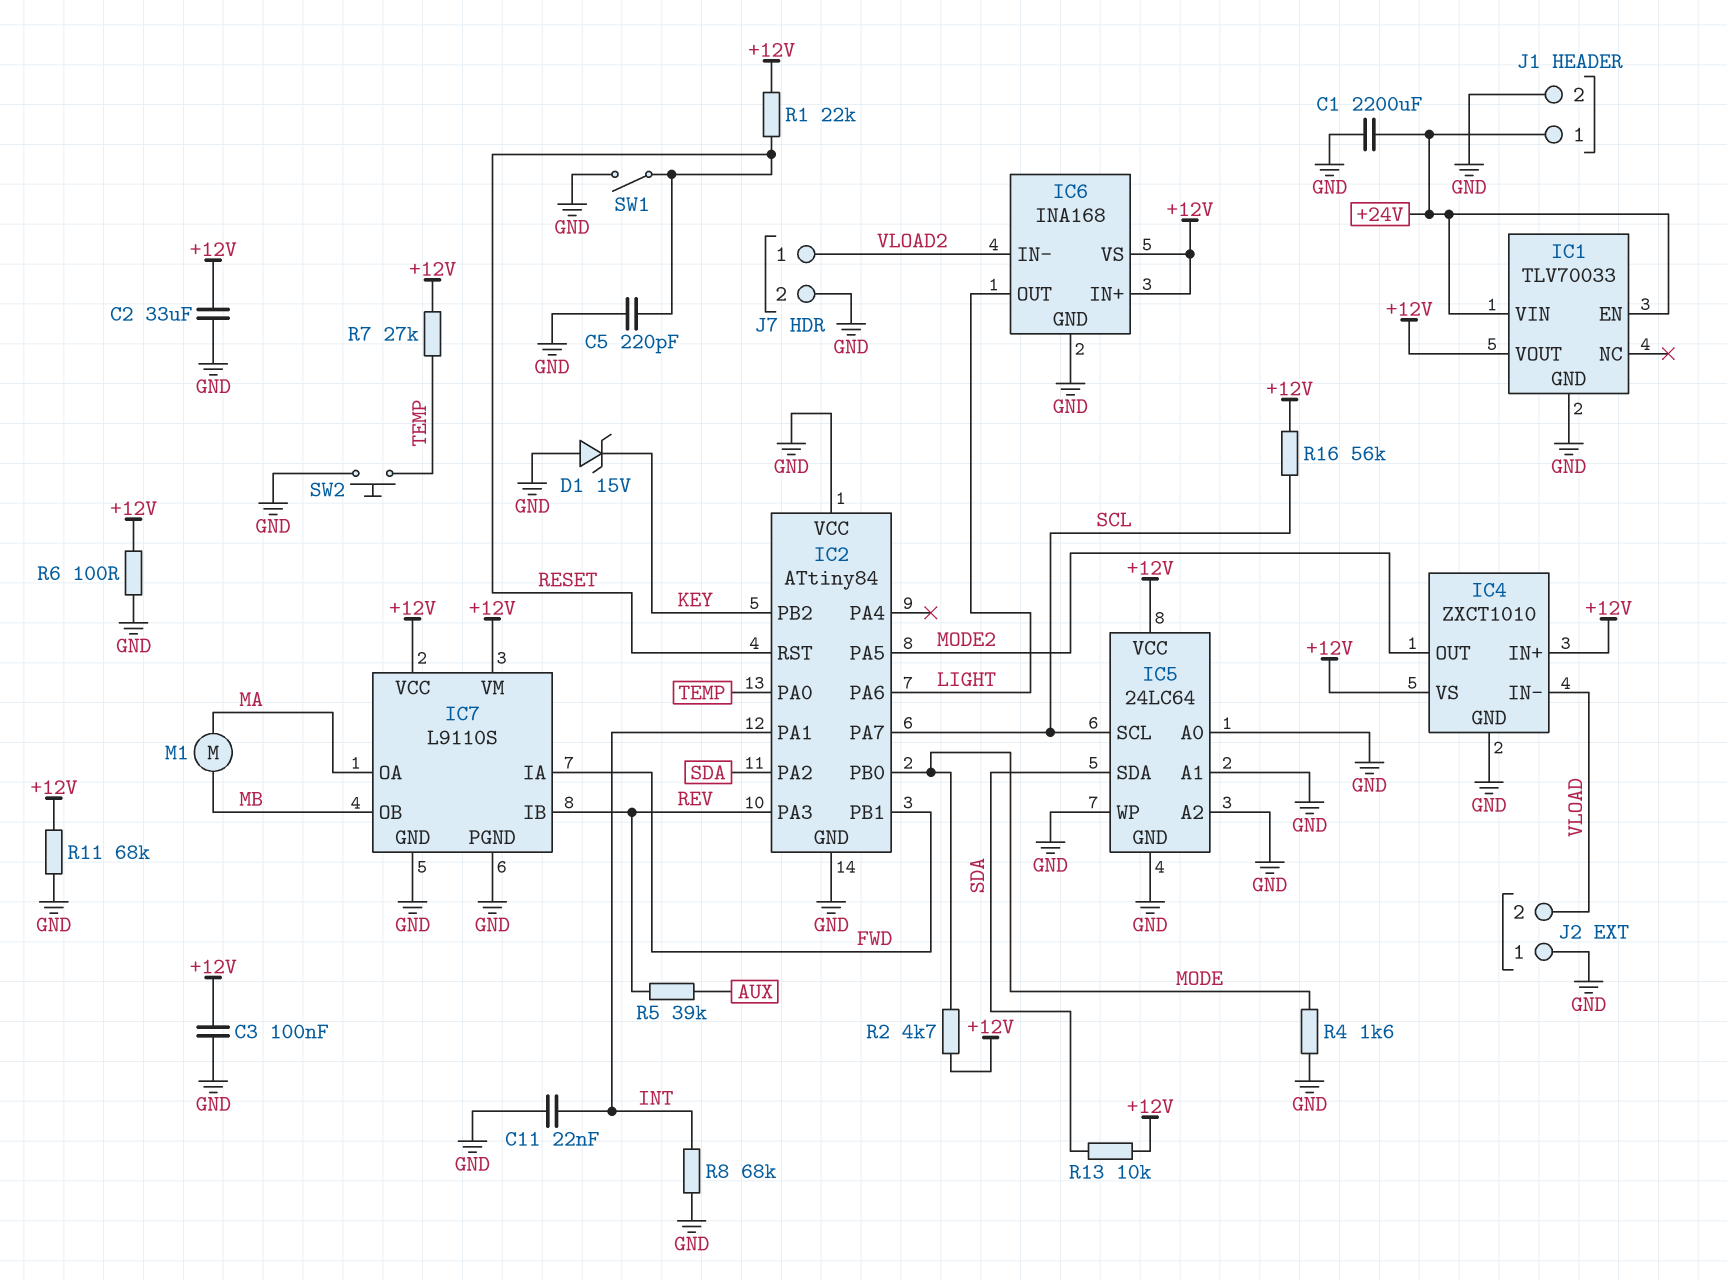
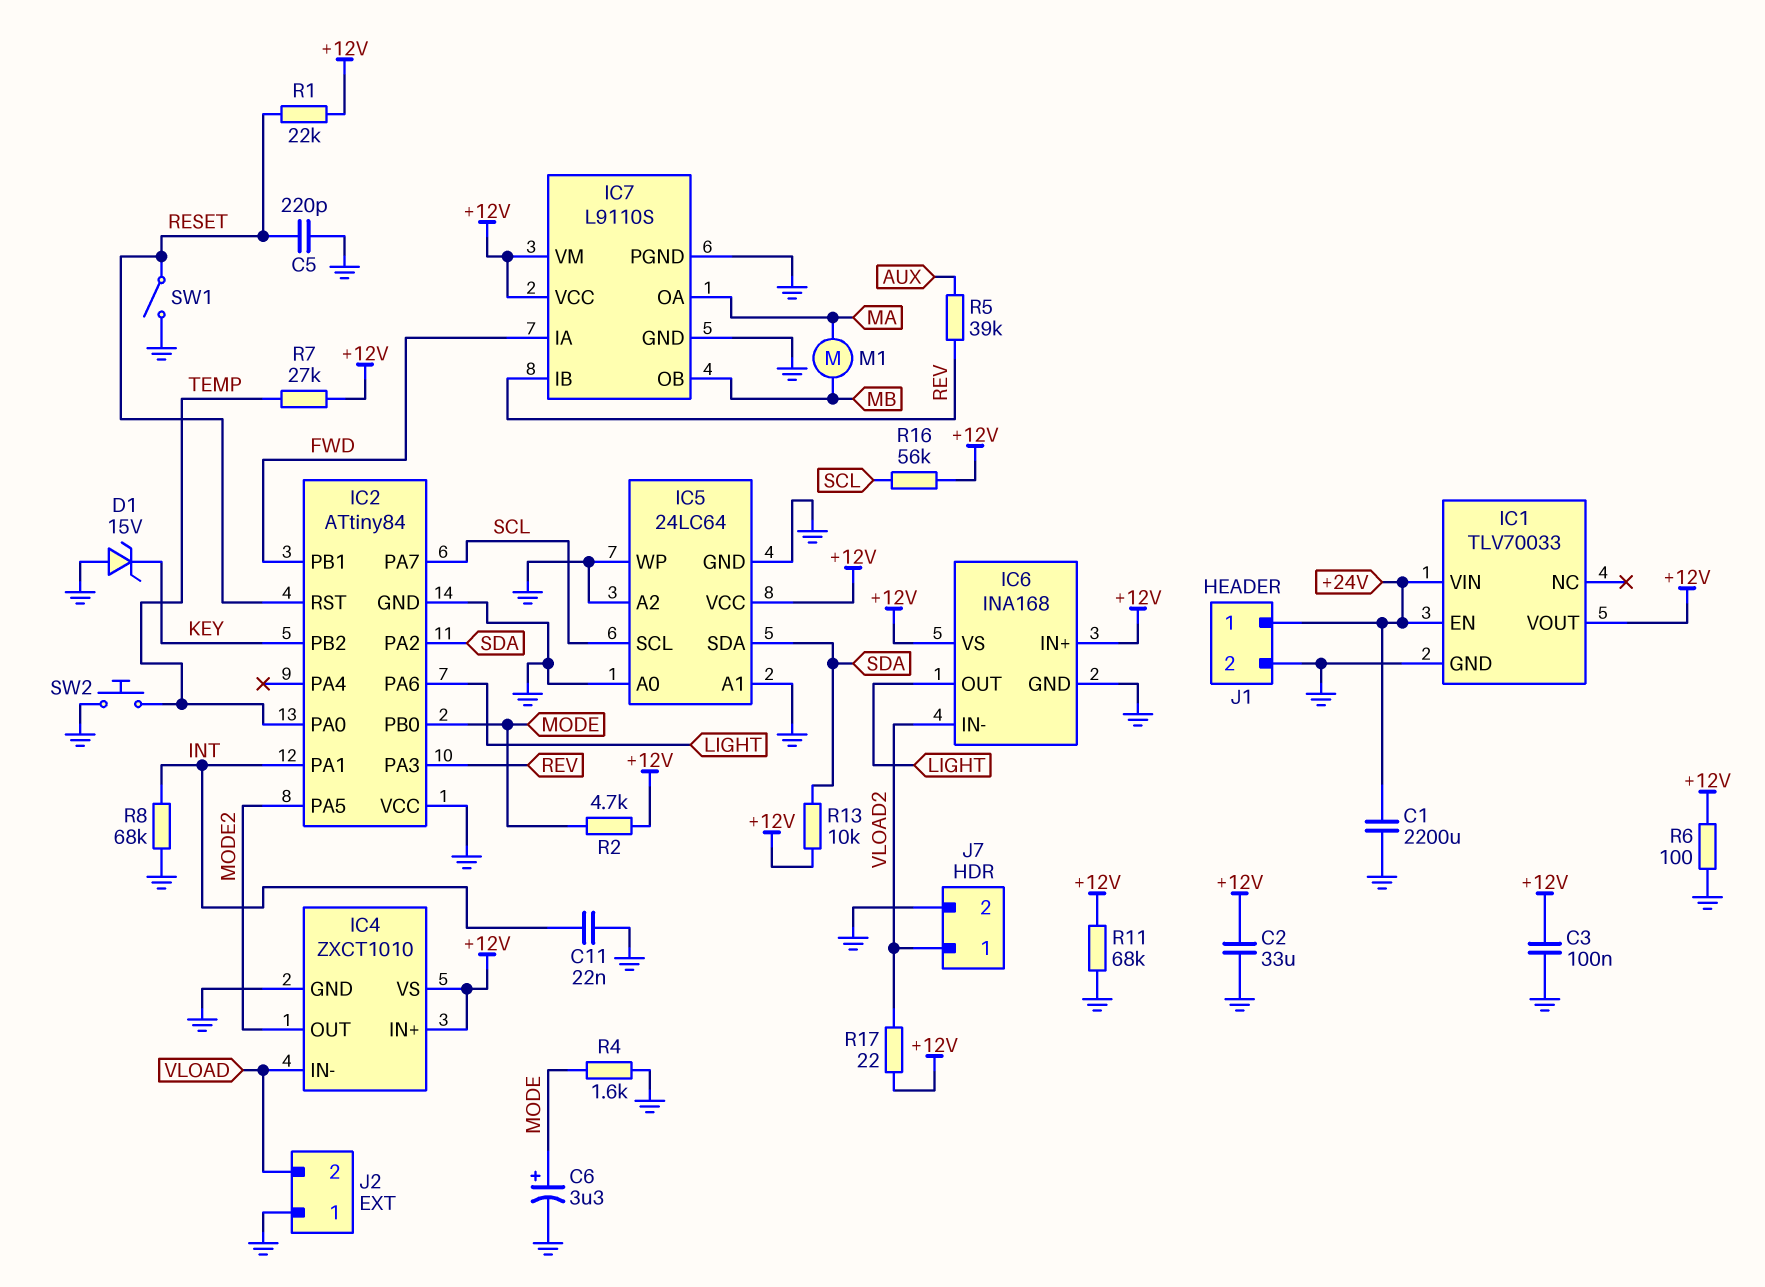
C6: none -> 3.3uF (plus MODE, minus GND)
R17: none -> 22 (+12V, VLOAD2)

